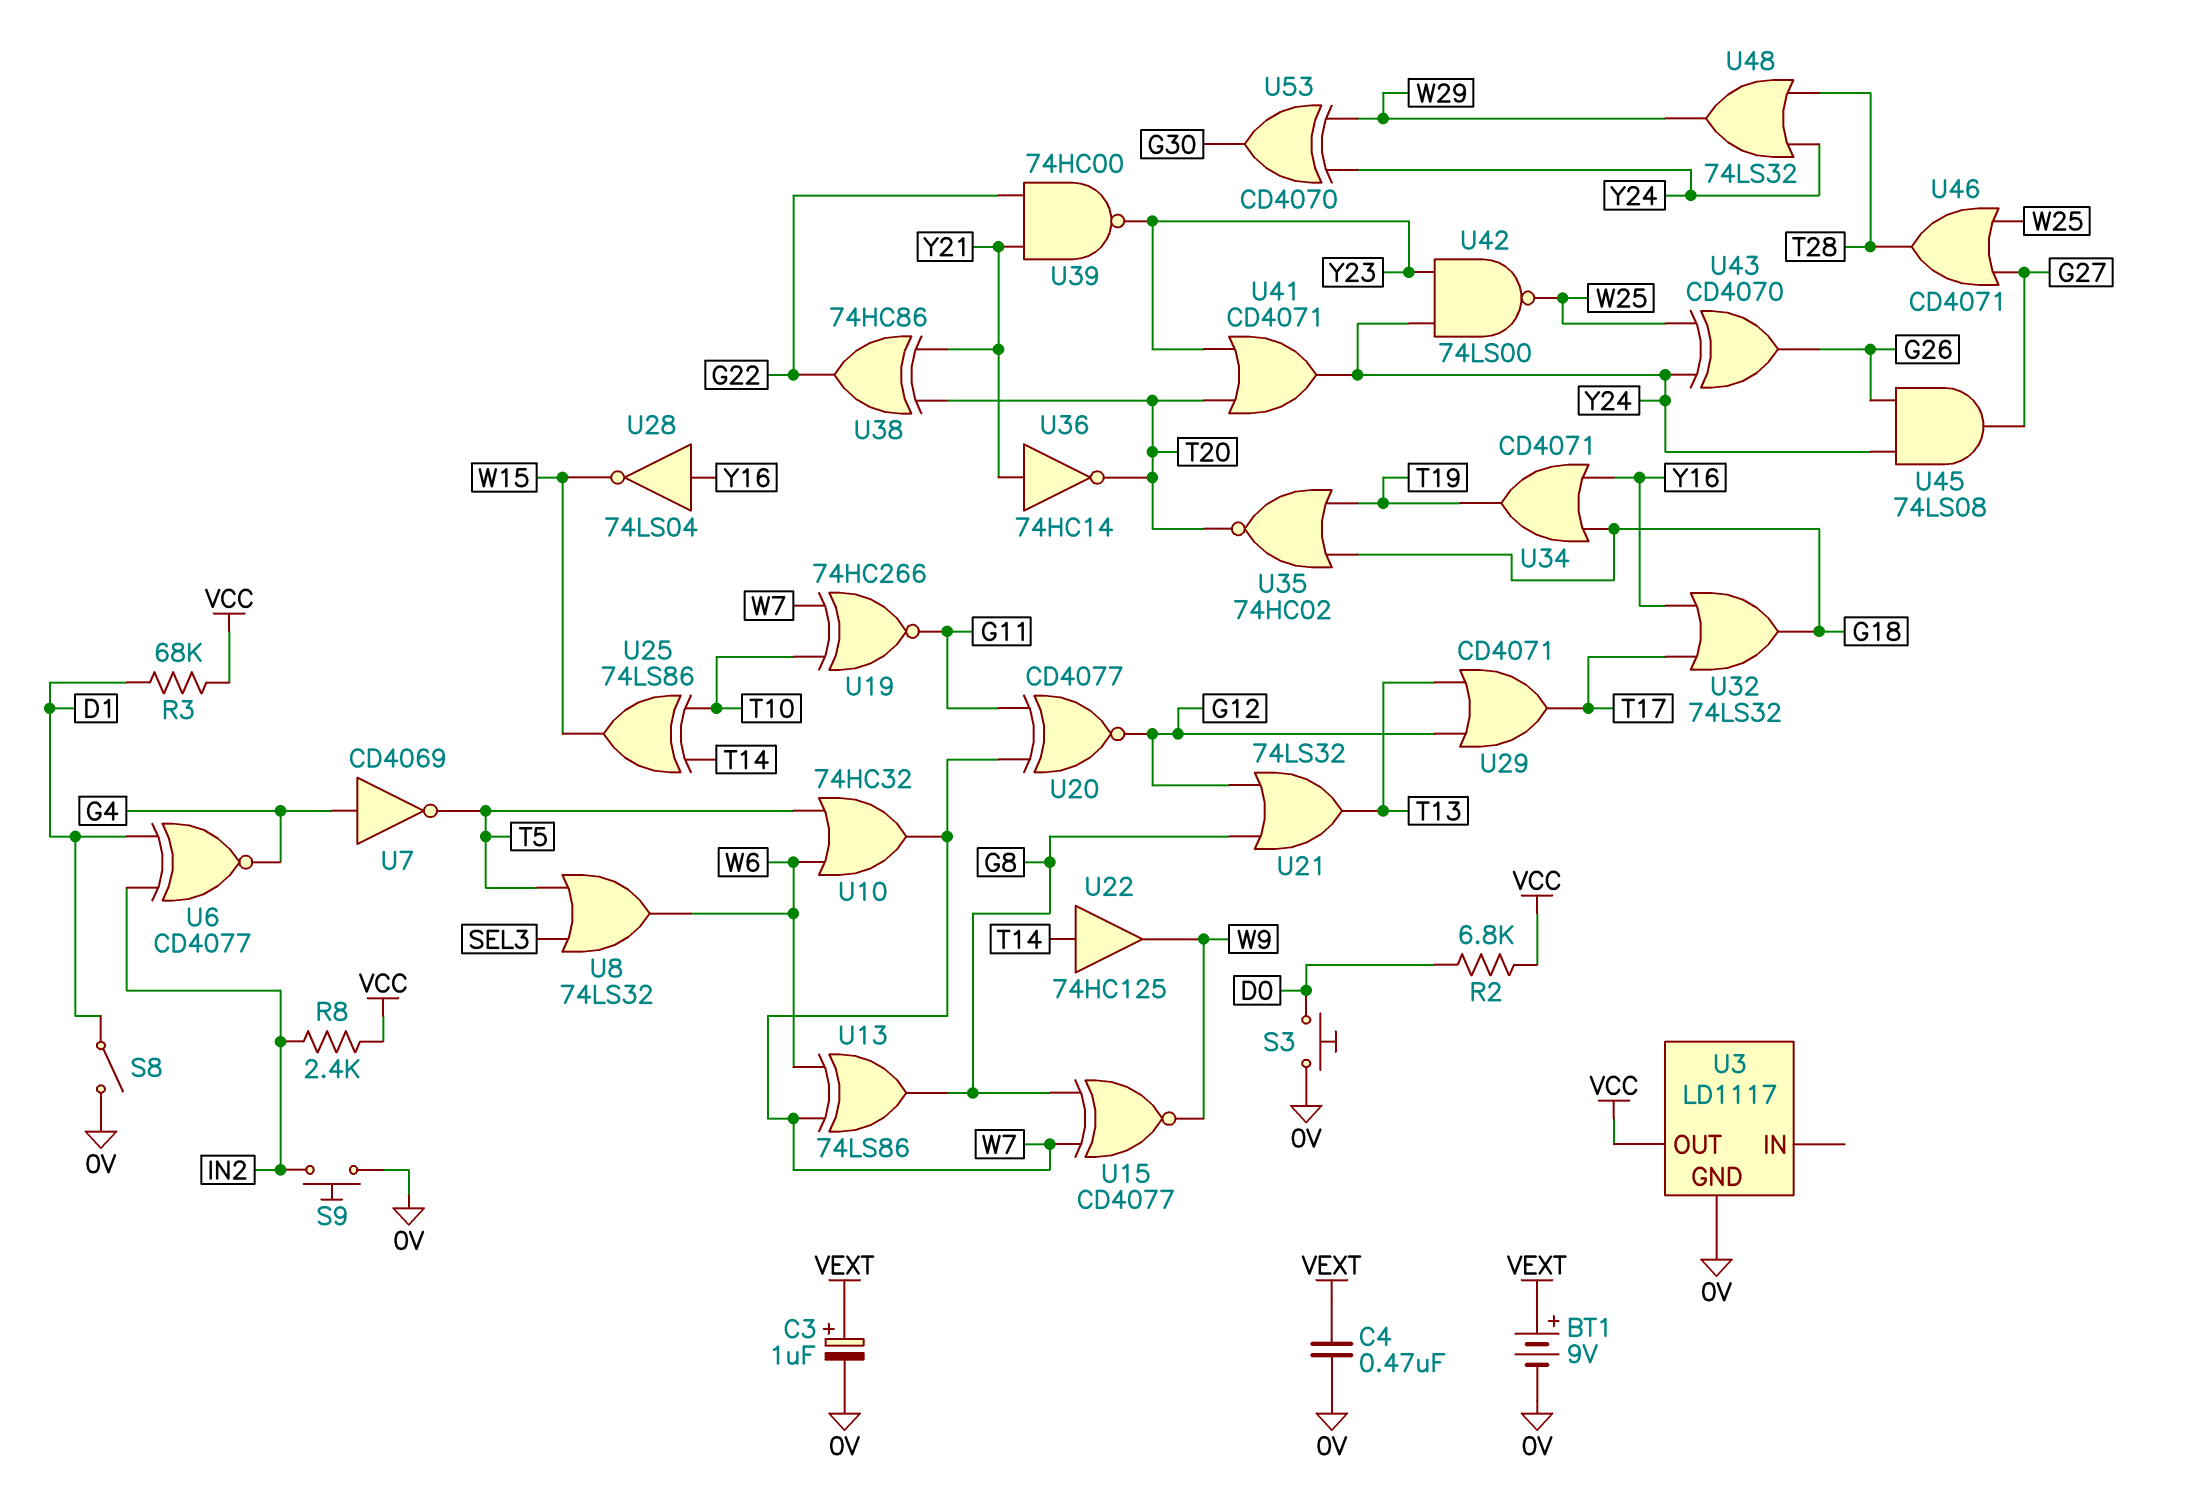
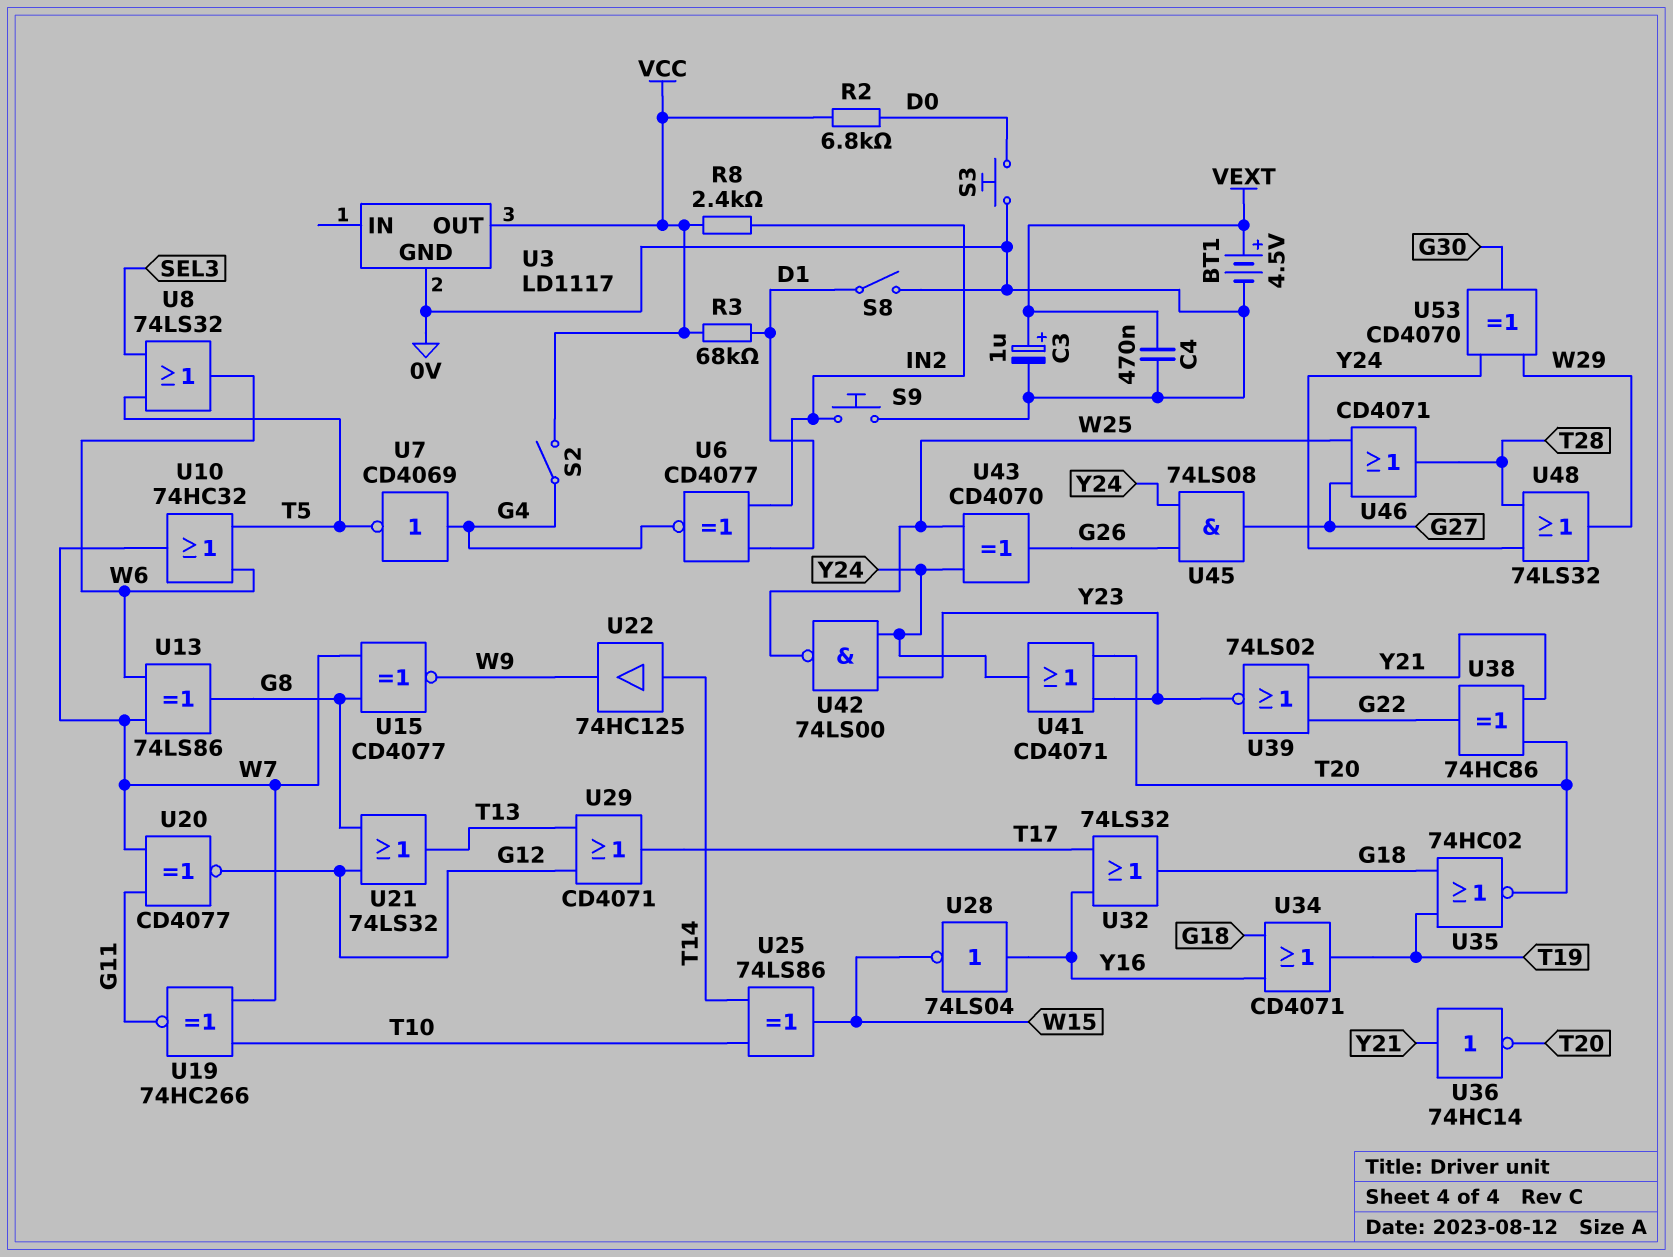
BT1: 9V (plus VEXT, minus 0V) -> 4.5V (plus VEXT, minus 0V)
S2: none -> switch (G4, VCC)
U39: NAND 74HC00 (in G22, in Y21, out Y23) -> NOR 74LS02 (in G22, in Y21, out Y23)

